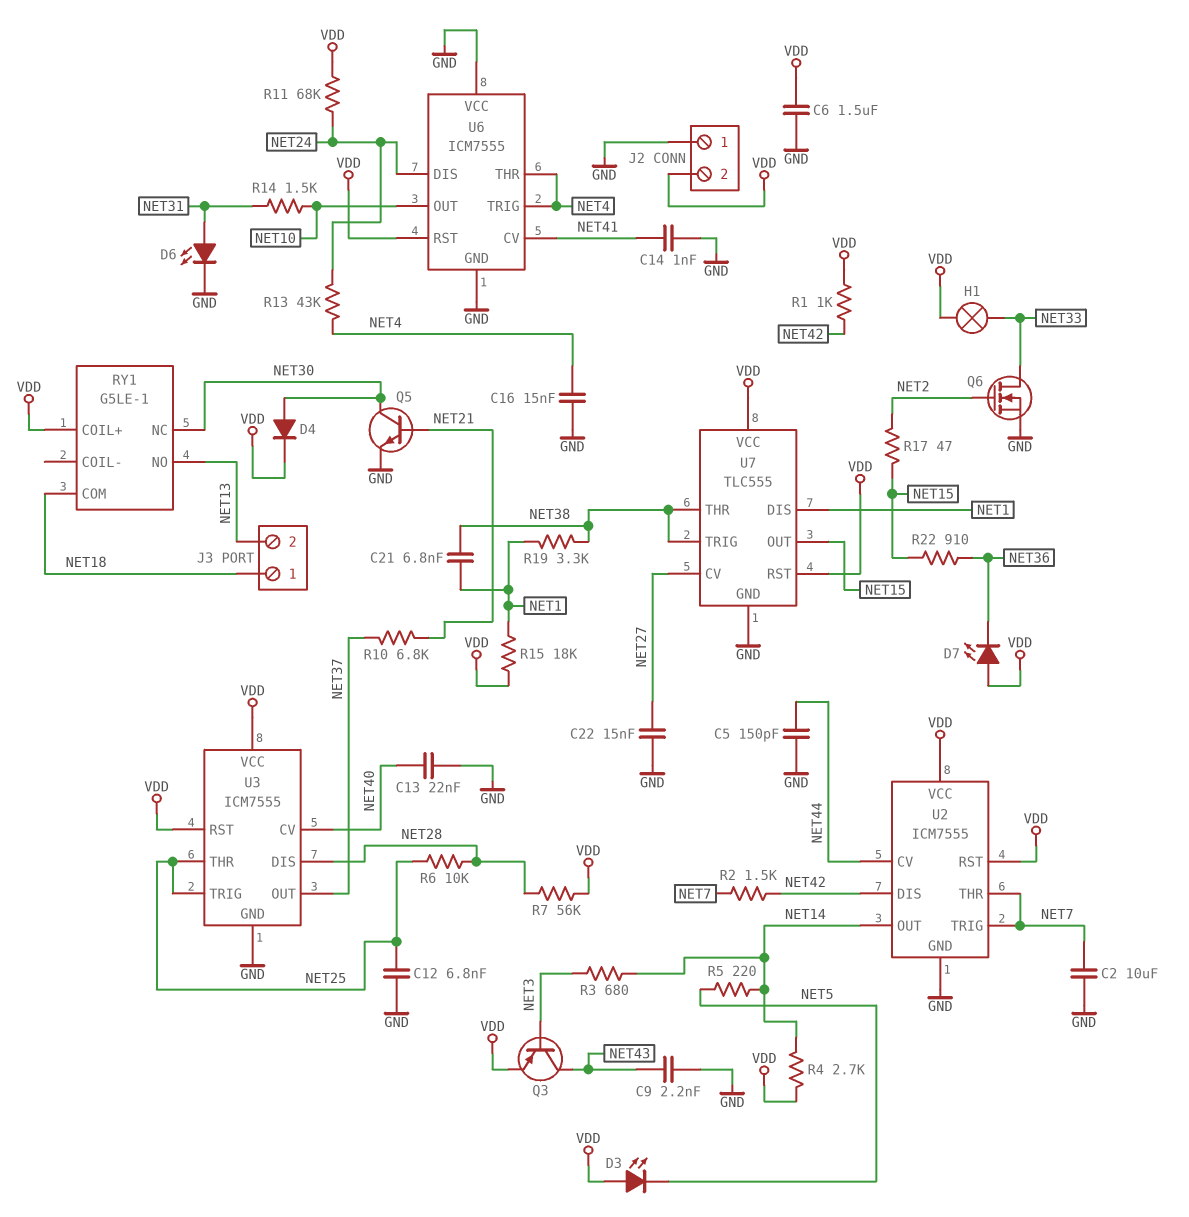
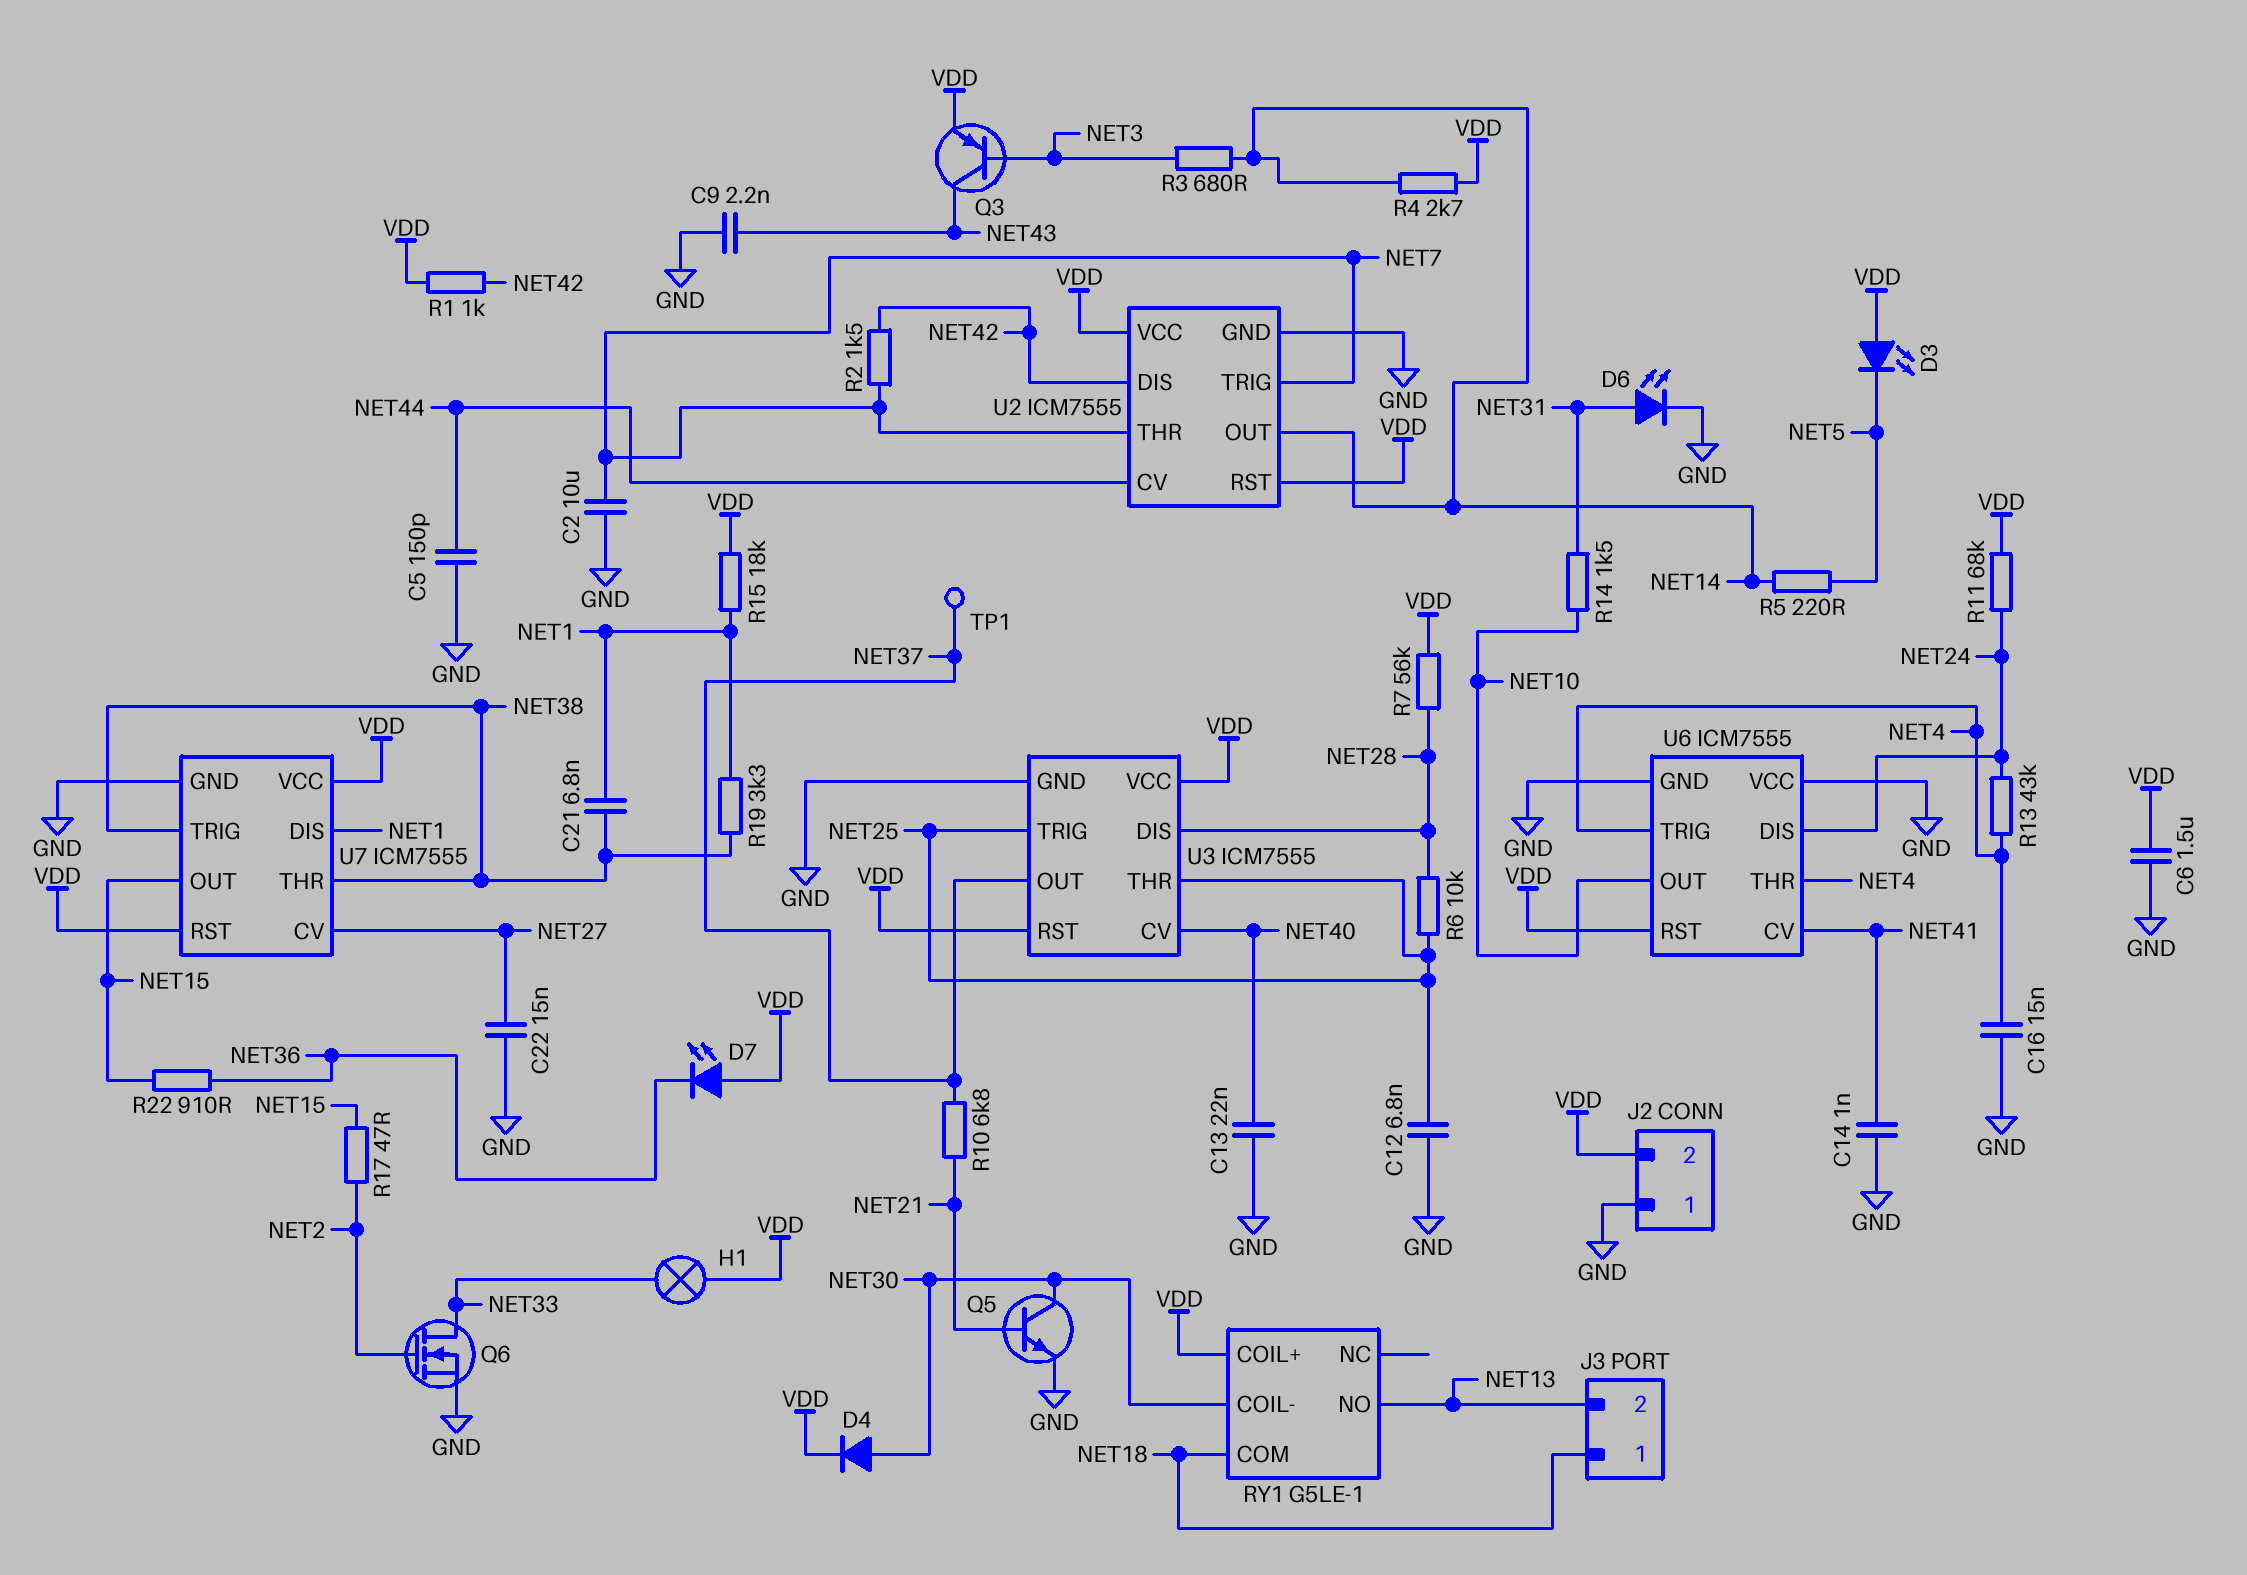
RY1 pin COIL-: none -> NET30
RY1 pin NC: NET30 -> none
TP1: none -> test point (NET37)
U7: TLC555 -> ICM7555

